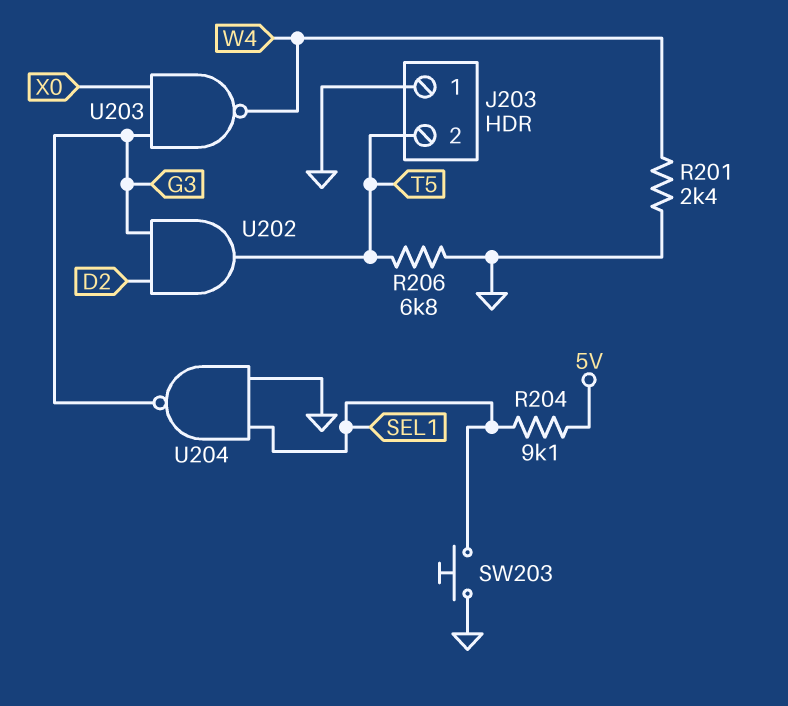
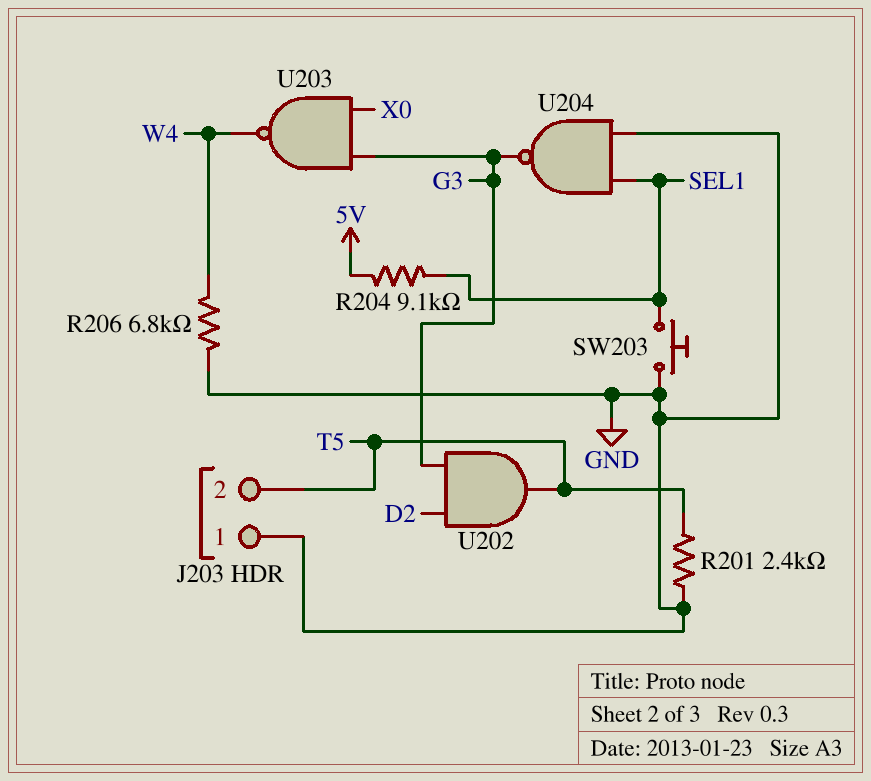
R201: 2.4k (GND, W4) -> 2.4k (GND, T5)
R206: 6.8k (GND, T5) -> 6.8k (GND, W4)

